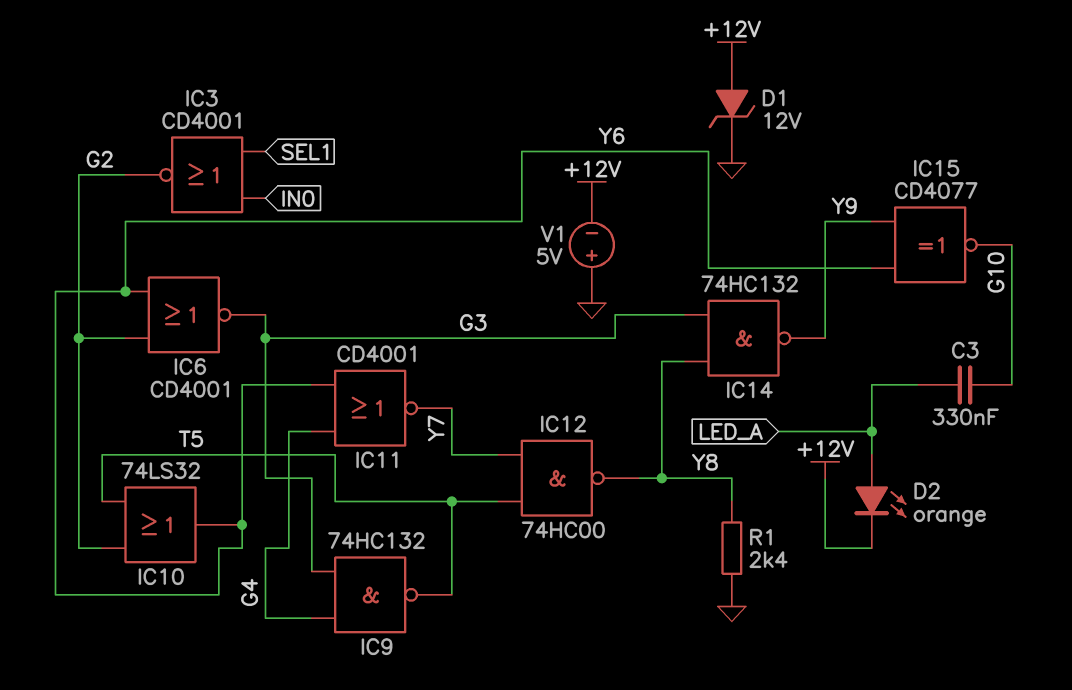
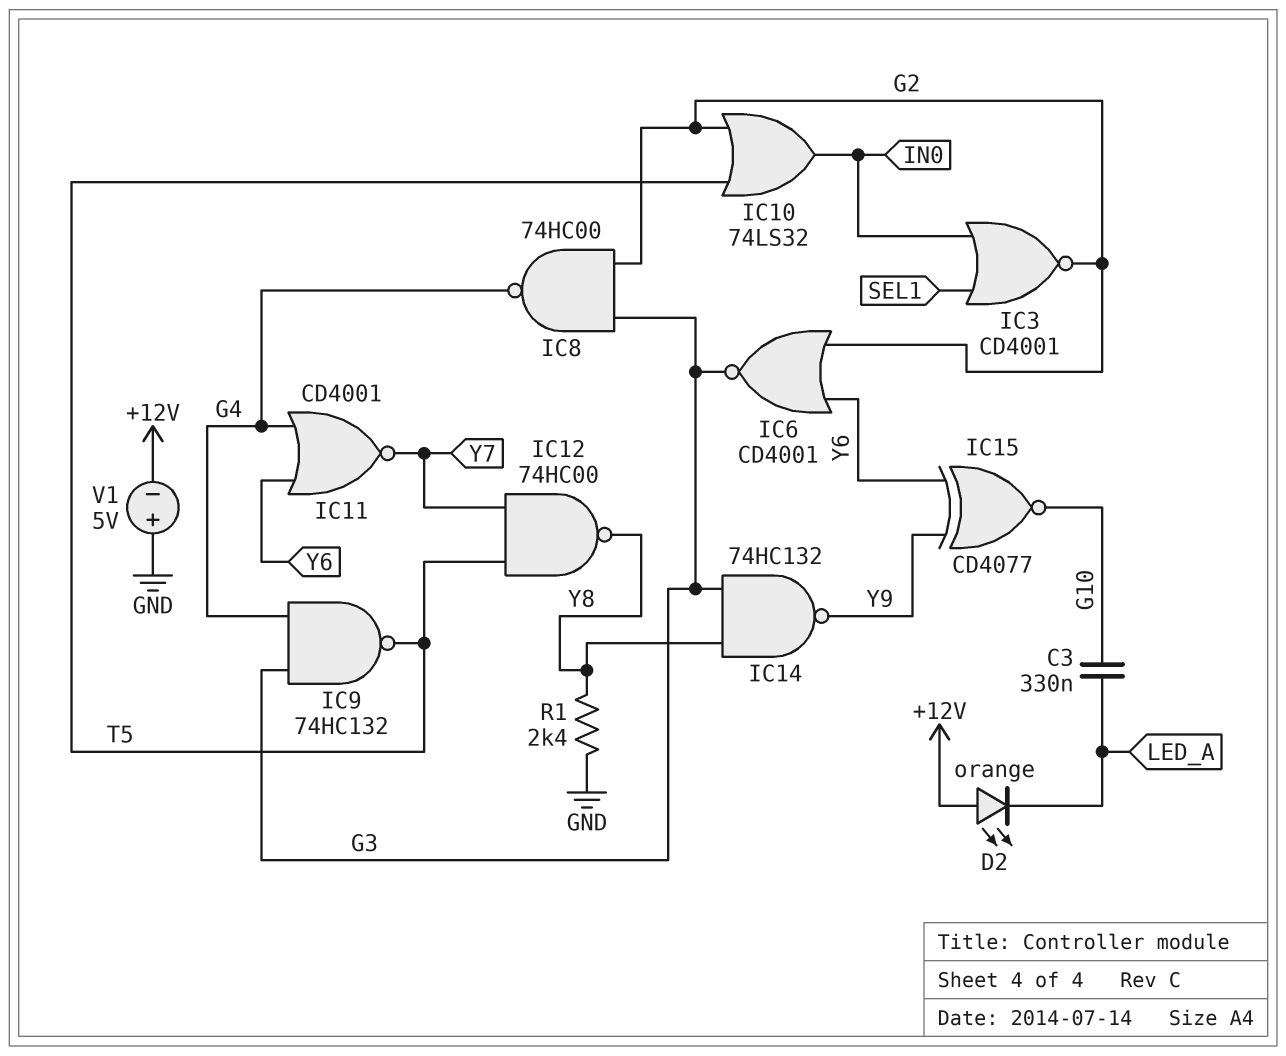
D1: zener 12V (A +12V, K GND) -> none
D2: LED orange (A LED_A, K +12V) -> LED orange (A +12V, K LED_A)
IC8: none -> NAND 74HC00 (in G2, in G3, out G4)
IC10: OR 74LS32 (in G2, in T5, out Y6) -> OR 74LS32 (in G2, in T5, out IN0)

